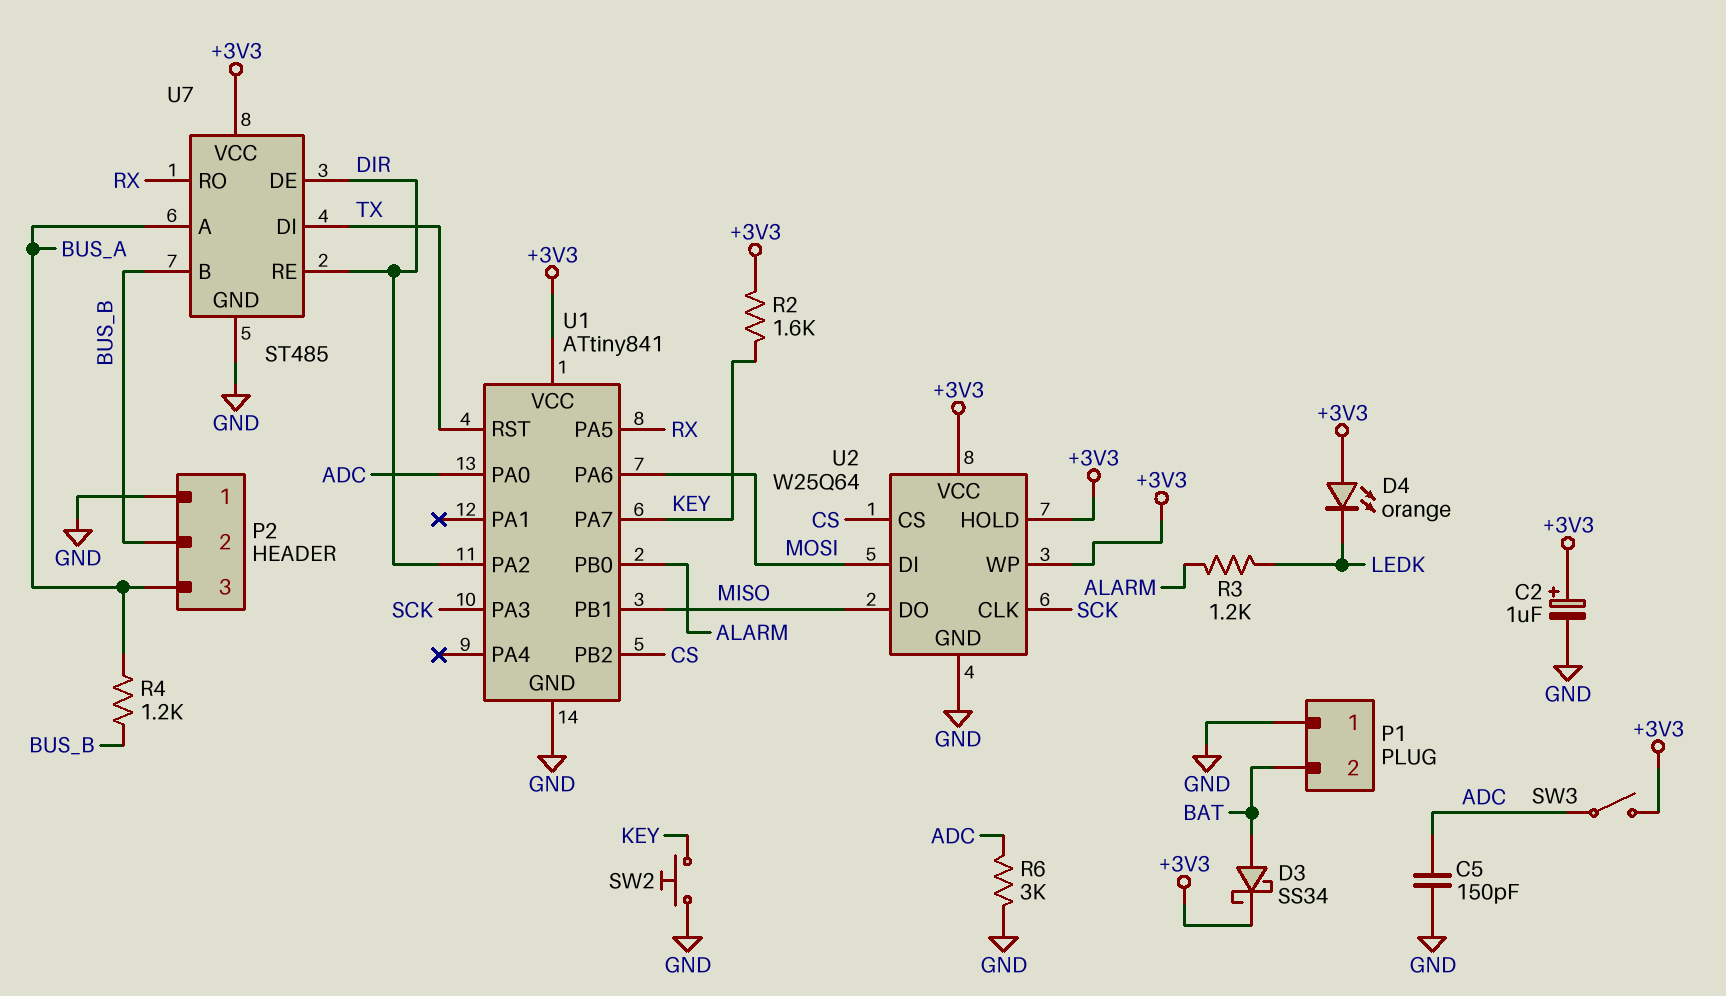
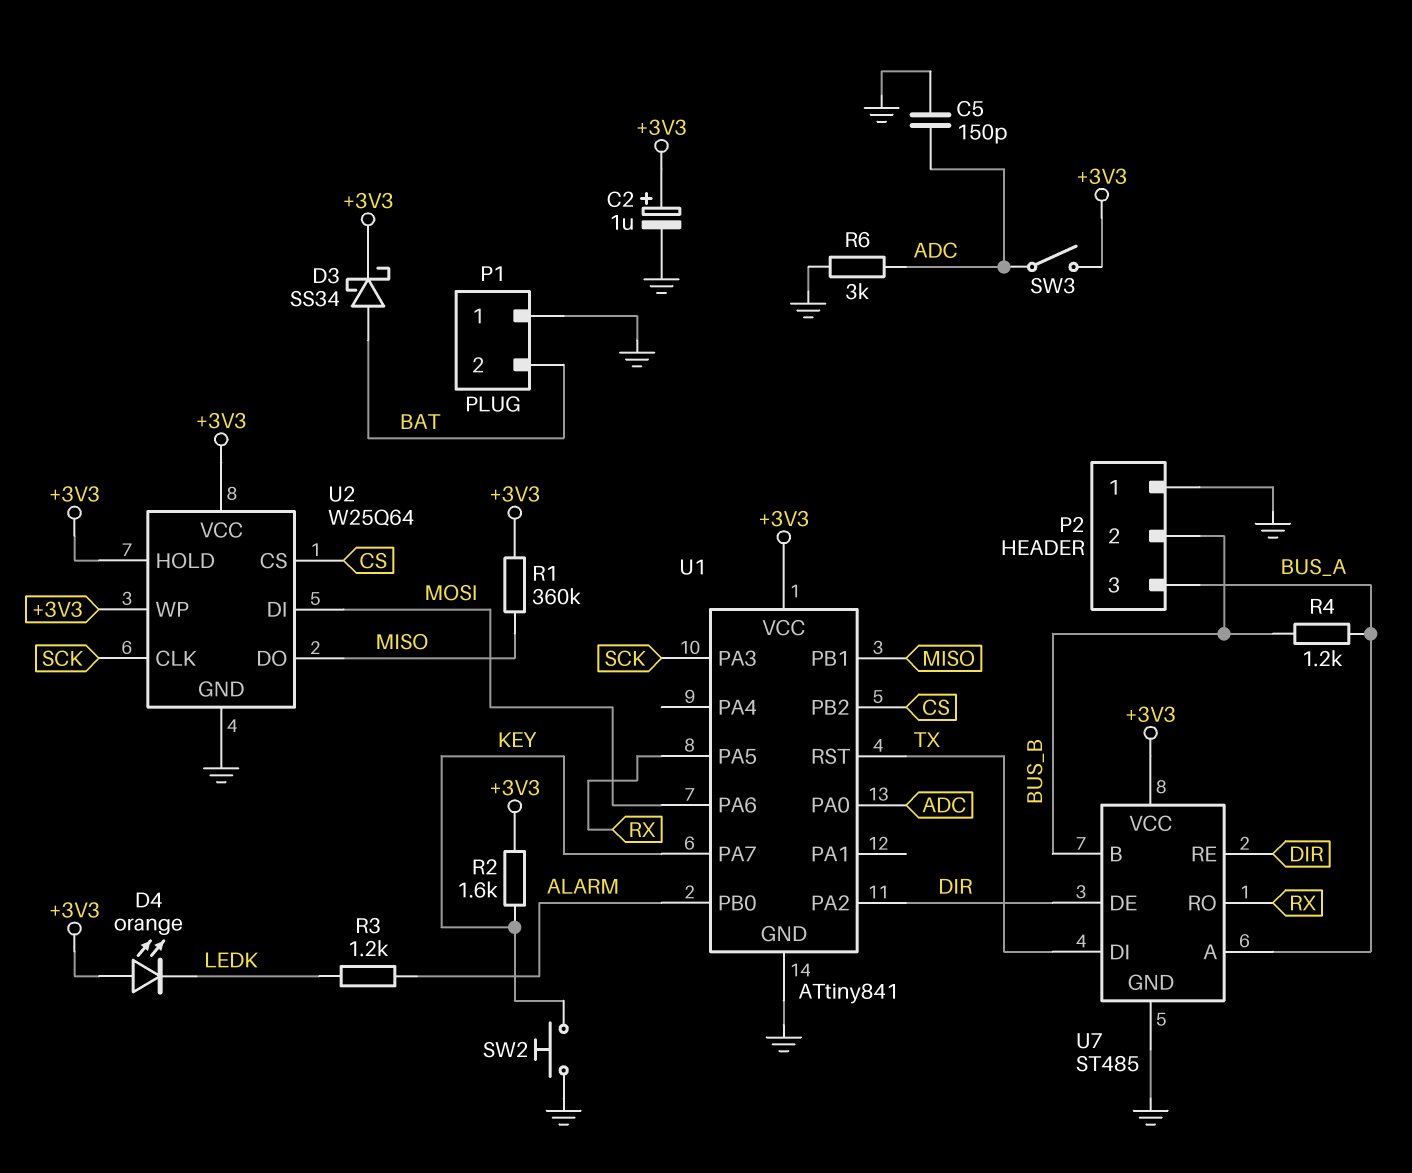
R1: none -> 360k (+3V3, MISO)

